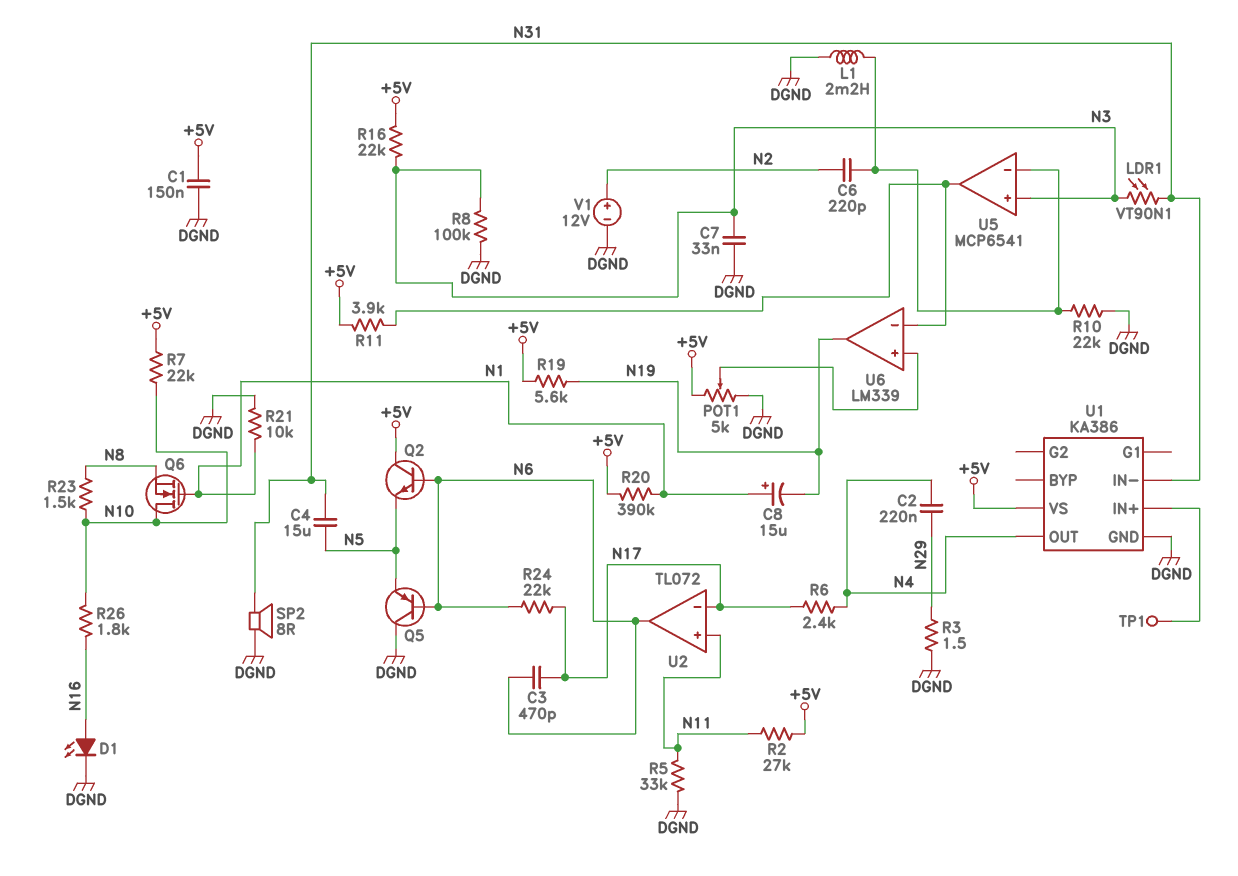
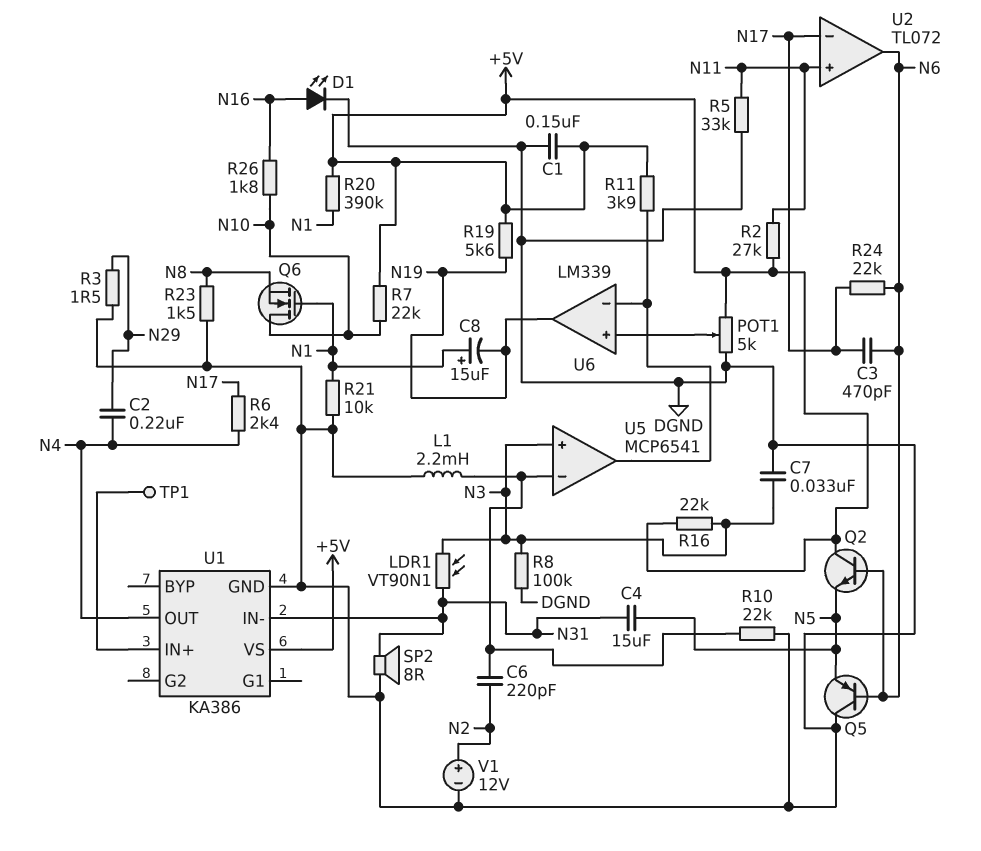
R23: 1.5k (N8, N10) -> 1.5k (DGND, N8)

